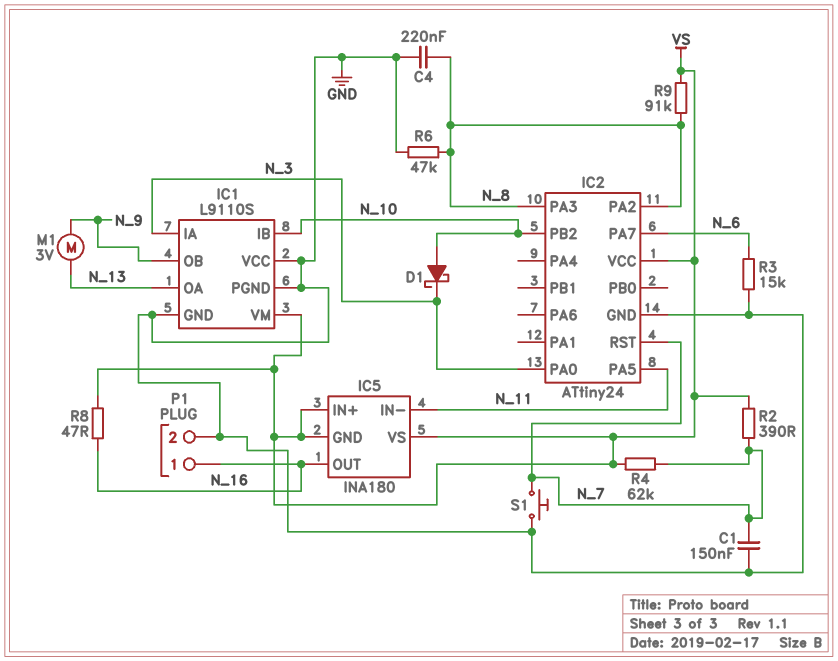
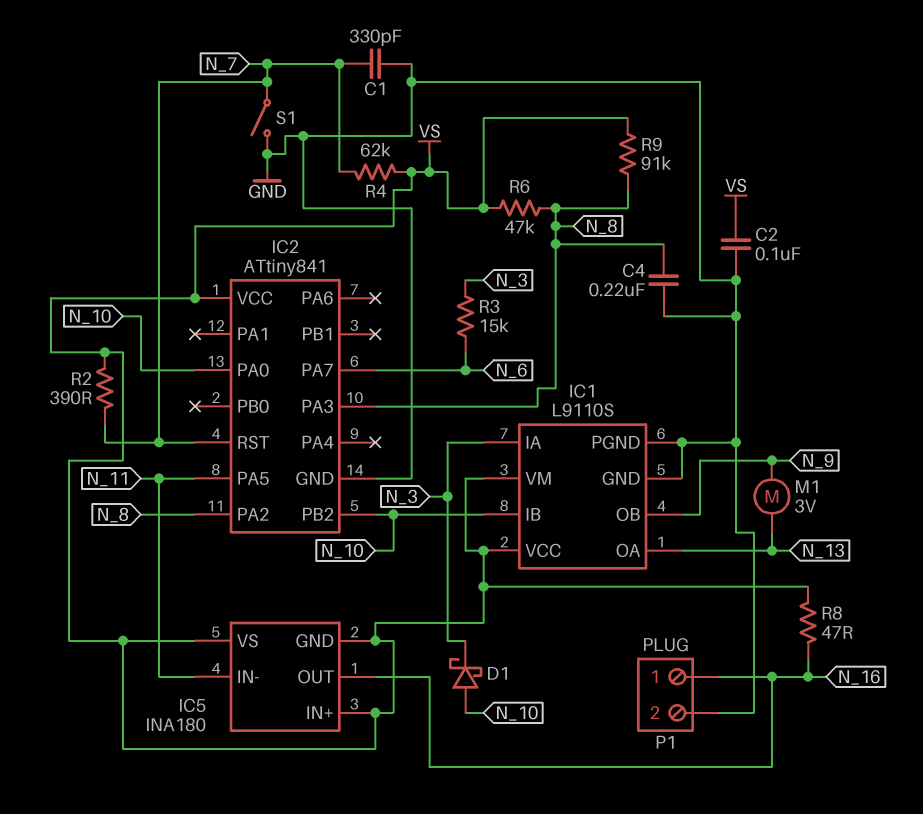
C1: 150nF (GND, N_7) -> 330pF (GND, N_7)
C2: none -> 100nF (GND, VS)
IC1 pin VCC: GND -> VS
IC2: ATtiny24 -> ATtiny841
IC2 pin PA0: N_3 -> N_10
R3: 15k (GND, N_6) -> 15k (N_3, N_6)
R6: 47k (GND, N_8) -> 47k (N_8, VS)
S1: button (GND, N_7) -> switch (GND, N_7)

